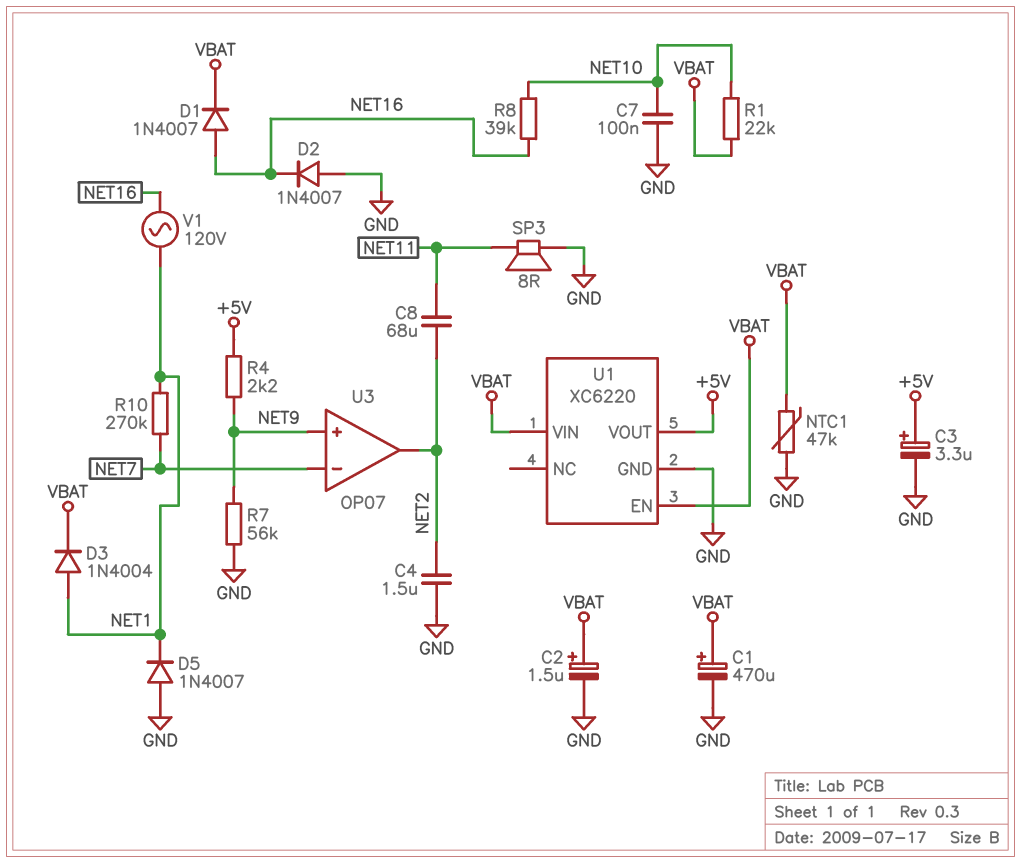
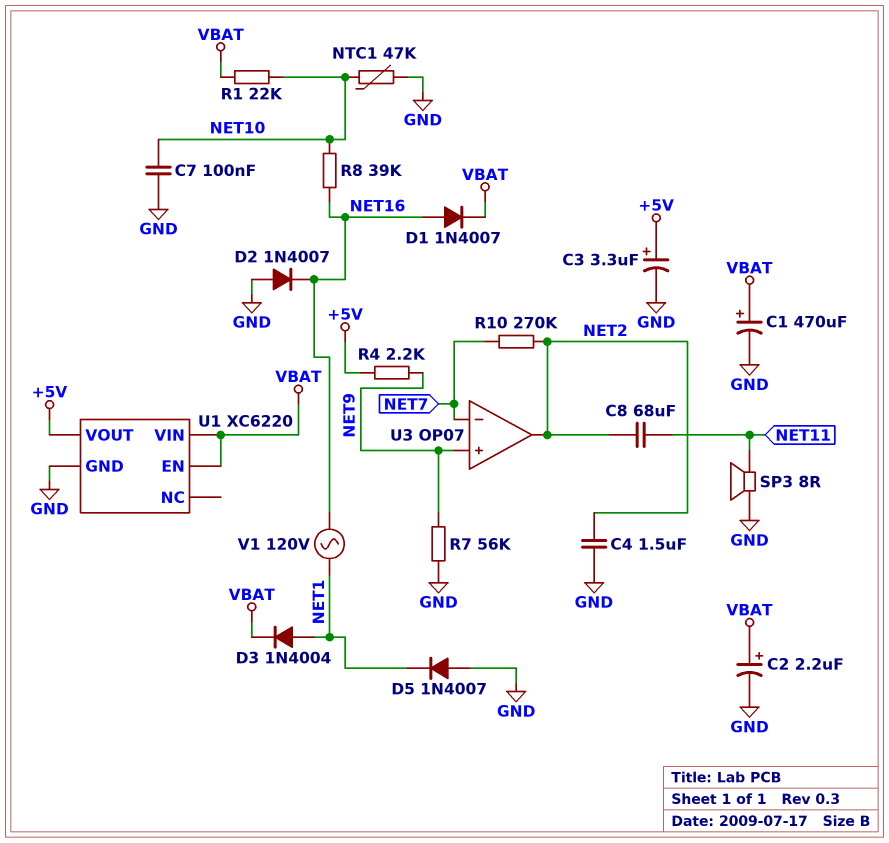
C2: 1.5uF (plus VBAT, minus GND) -> 2.2uF (plus VBAT, minus GND)
NTC1: 47k (GND, VBAT) -> 47k (GND, NET10)
R10: 270k (NET1, NET7) -> 270k (NET2, NET7)

